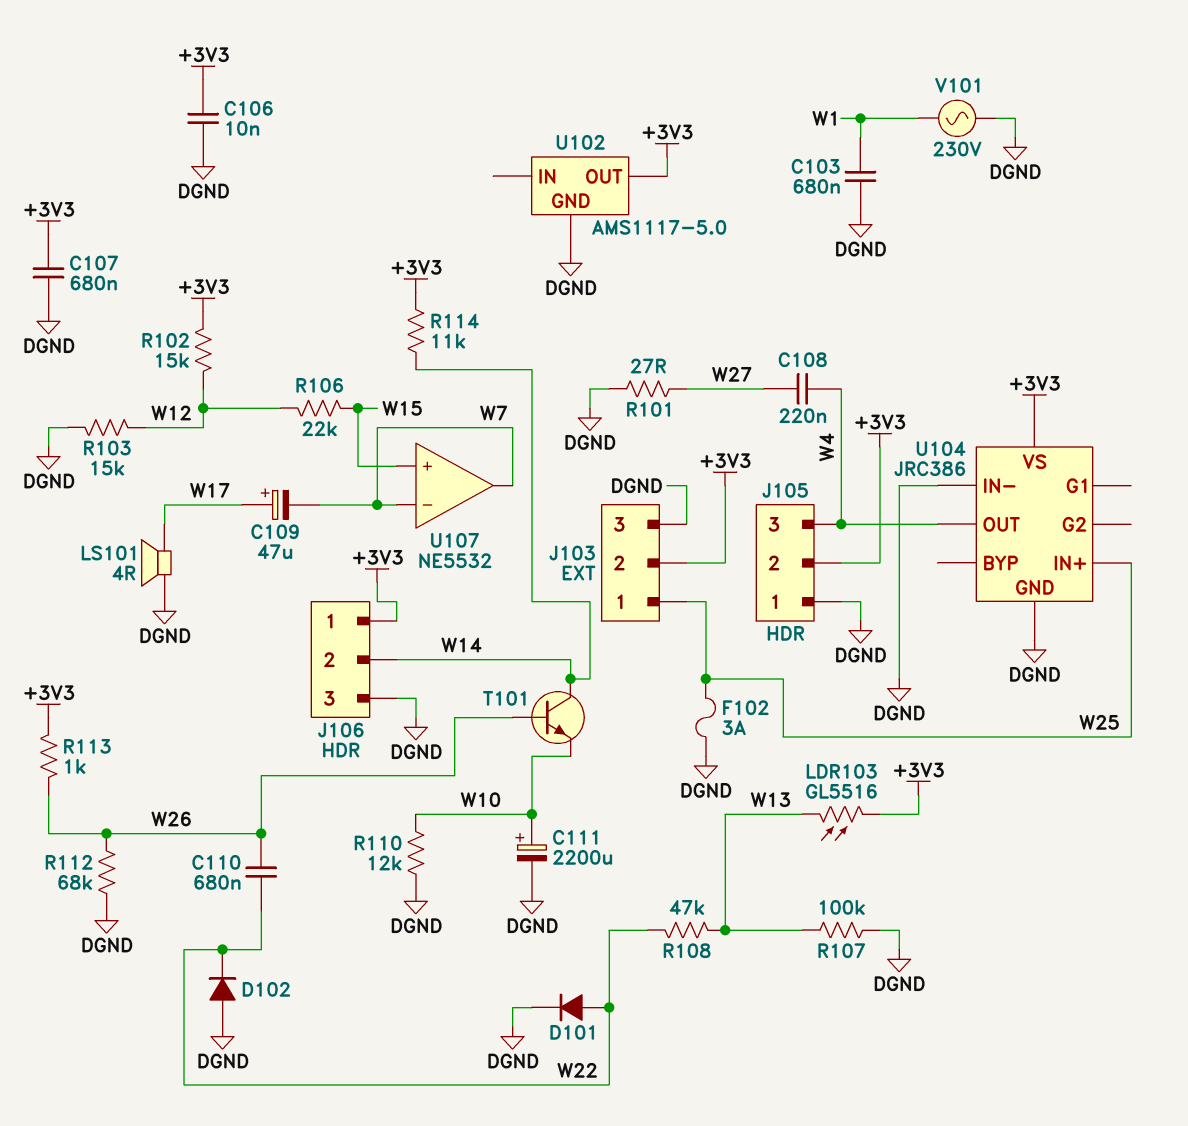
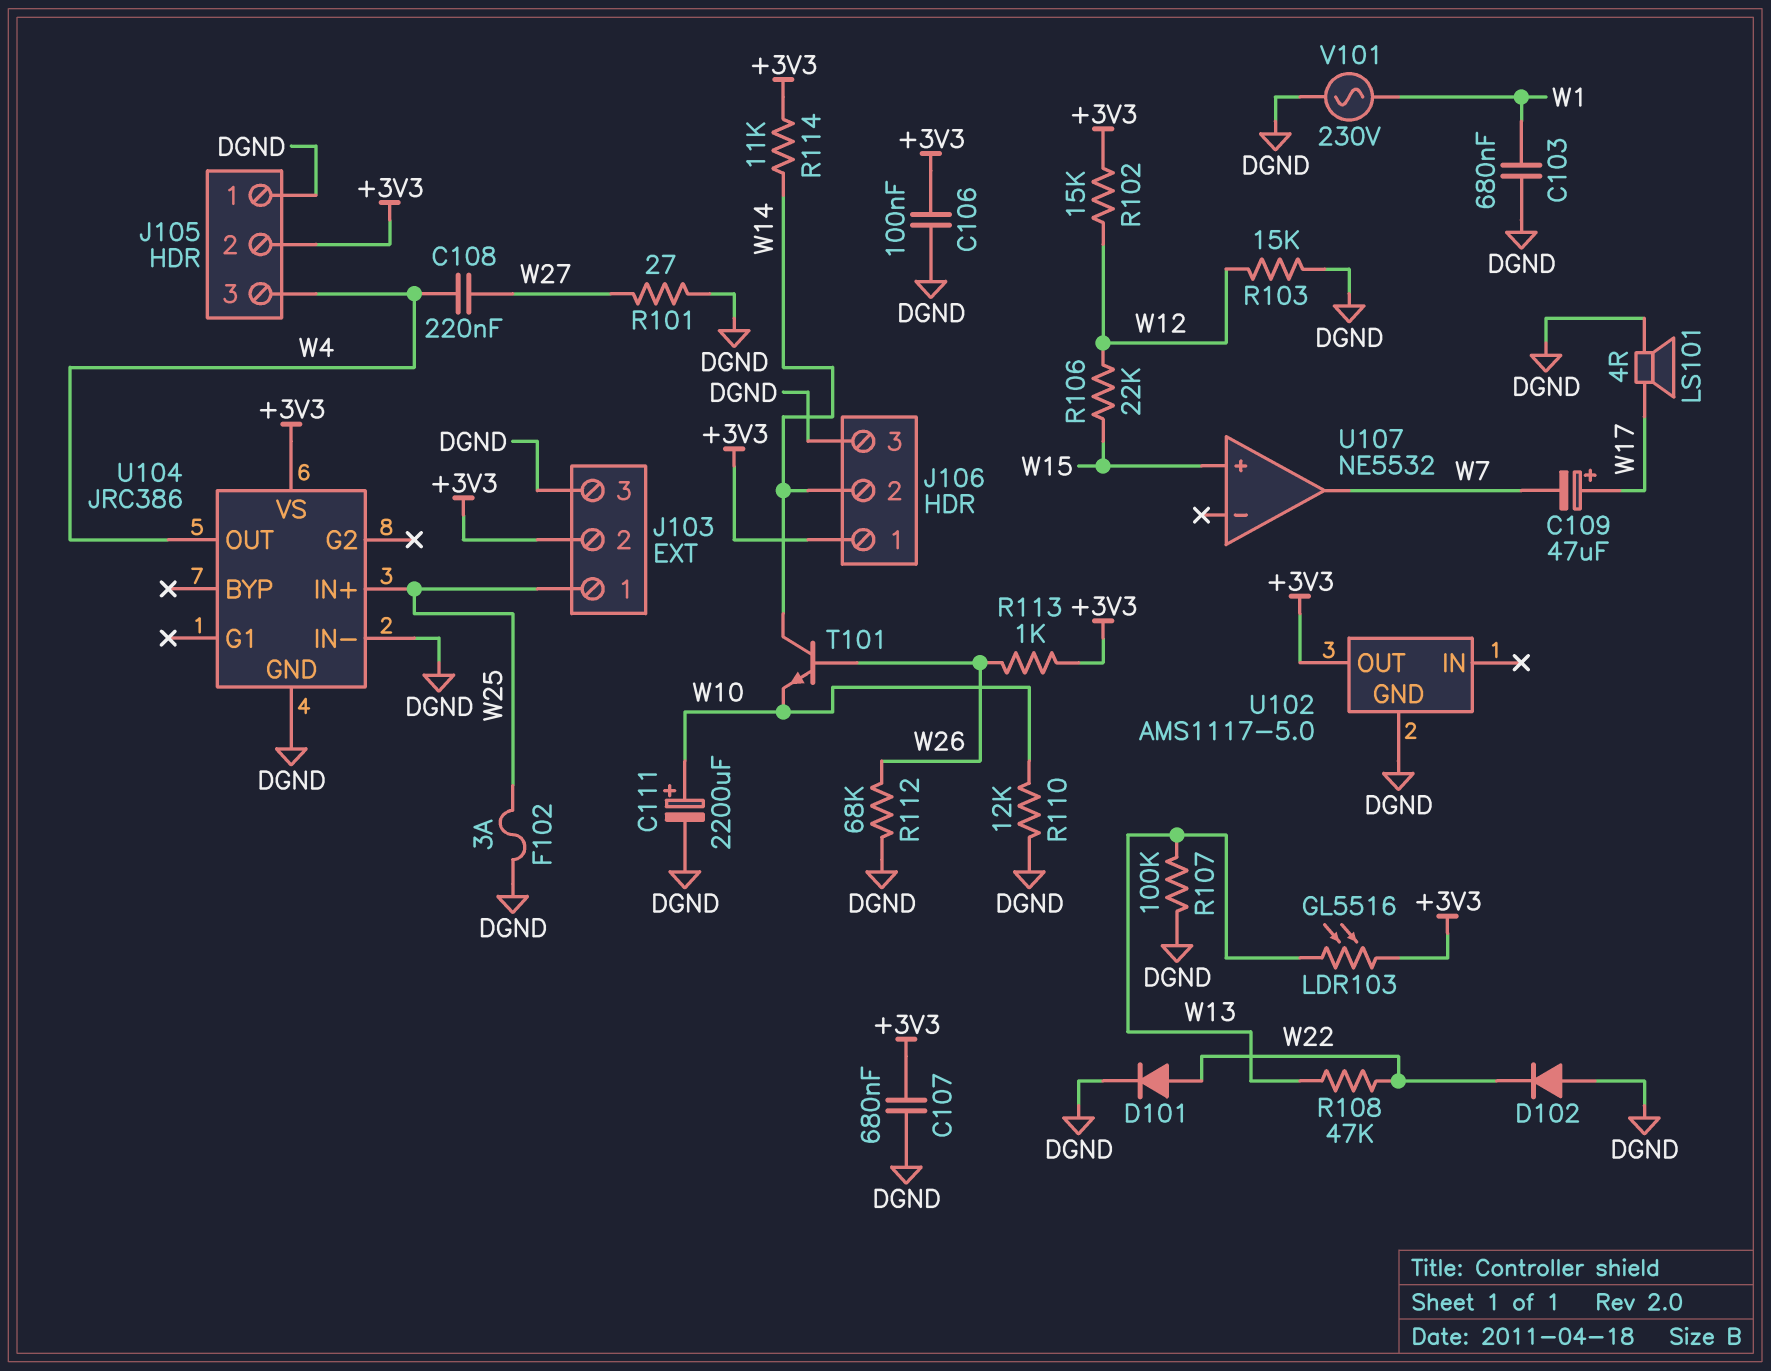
C106: 10nF (+3V3, DGND) -> 100nF (+3V3, DGND)
C110: 680nF (W22, W26) -> none
U107 pin in-: W7 -> none

